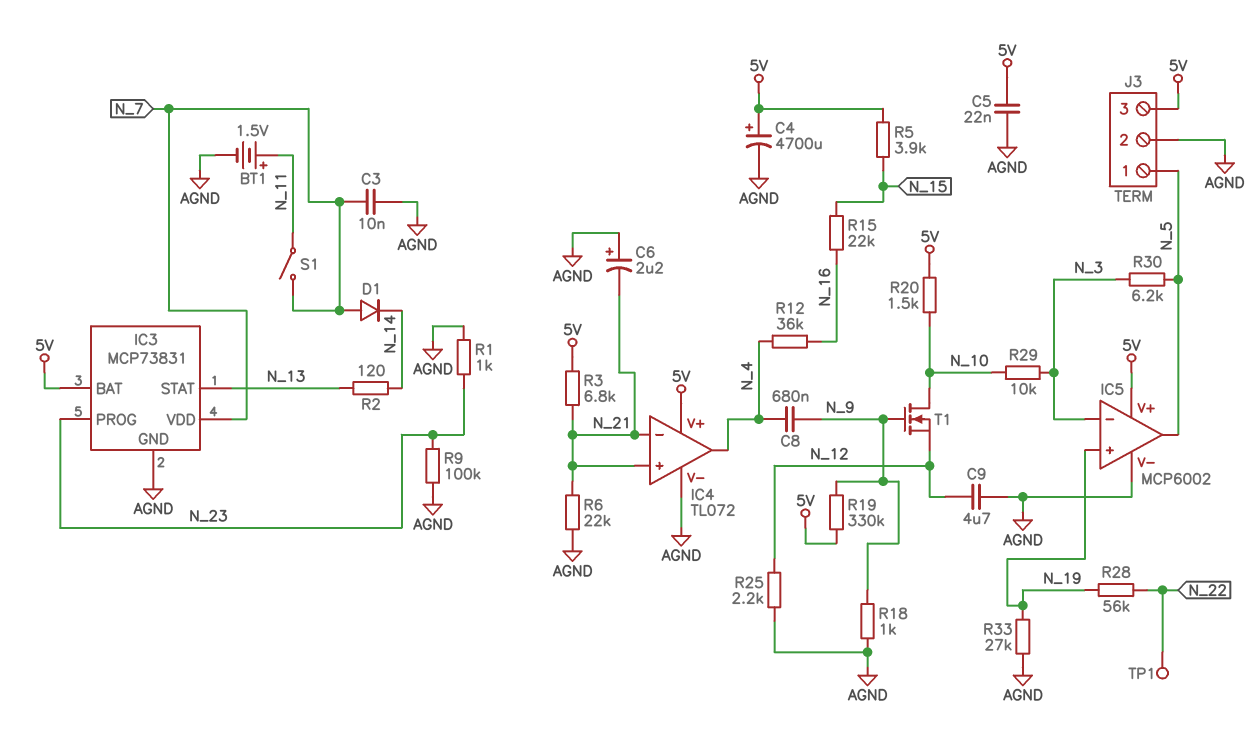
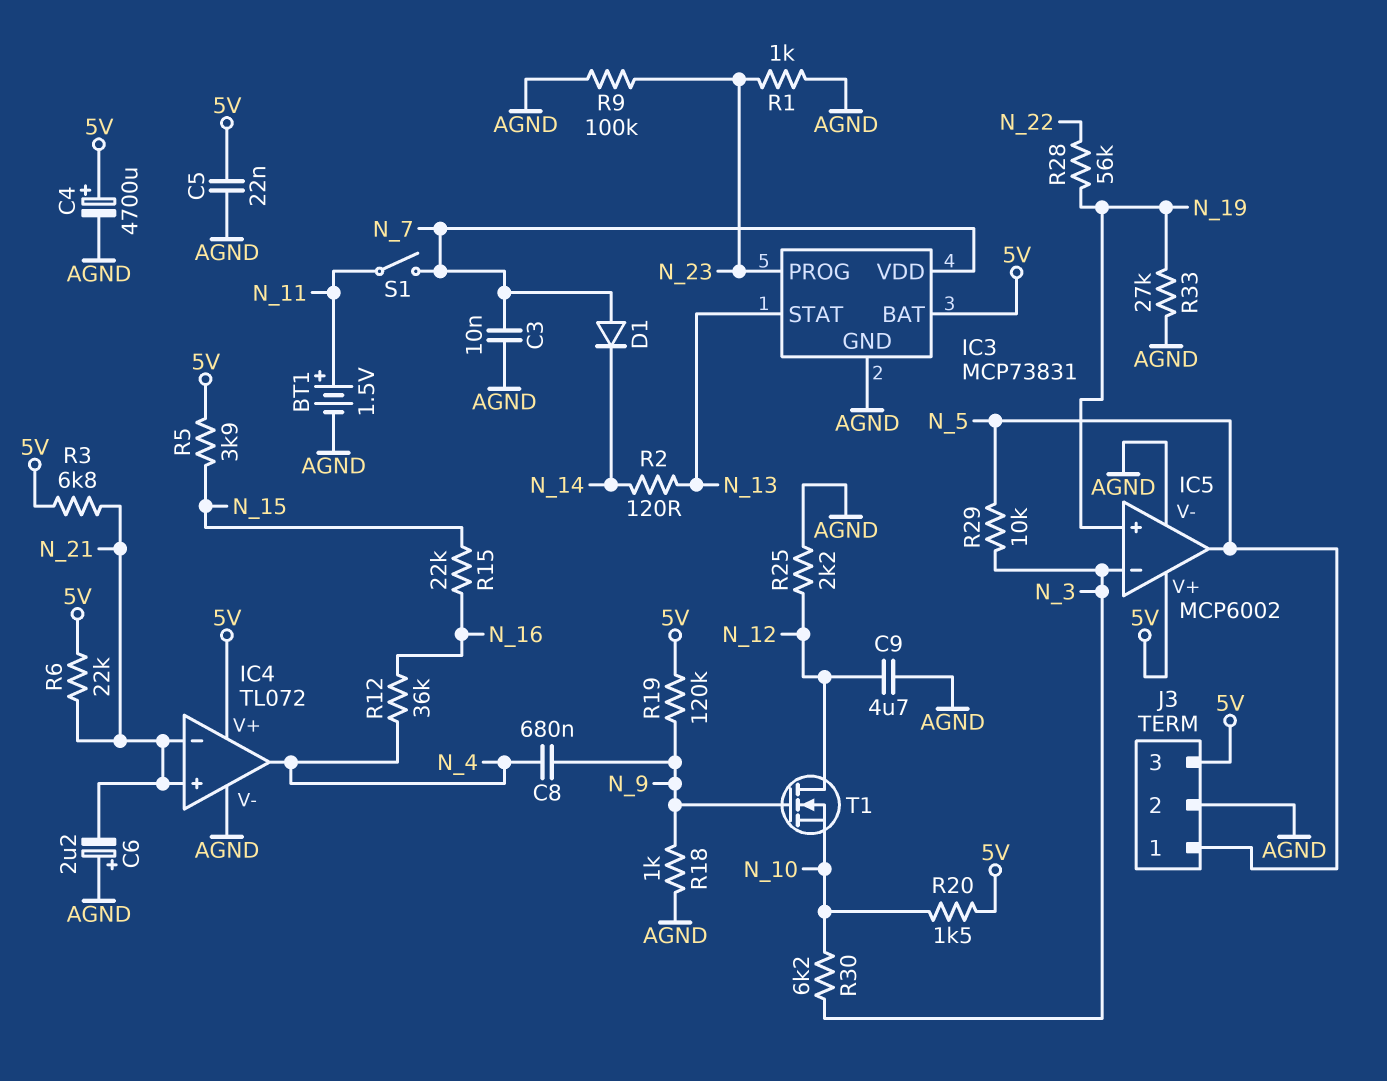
R6: 22k (AGND, N_21) -> 22k (5V, N_21)
R19: 330k (5V, N_9) -> 120k (5V, N_9)
R29: 10k (N_3, N_10) -> 10k (N_3, N_5)
R30: 6.2k (N_3, N_5) -> 6.2k (N_3, N_10)
T1: NMOS (G N_9, D N_10, S N_12) -> NMOS (G N_9, D N_12, S N_10)
TP1: test point (N_22) -> none

